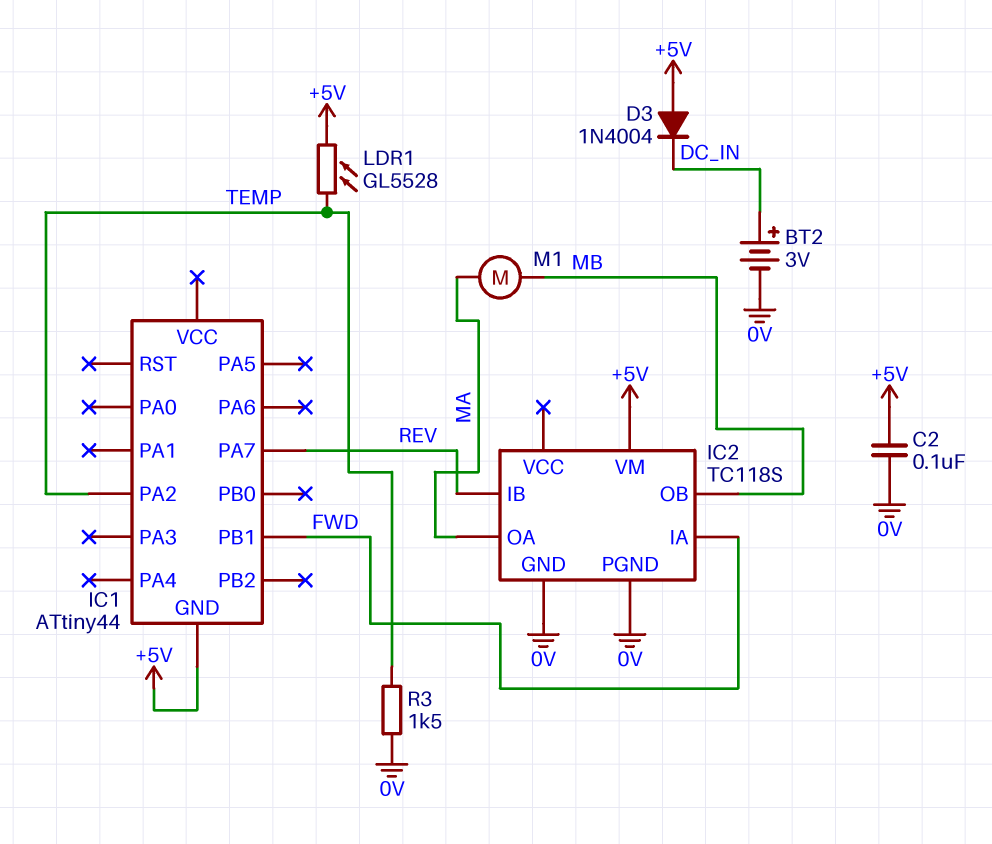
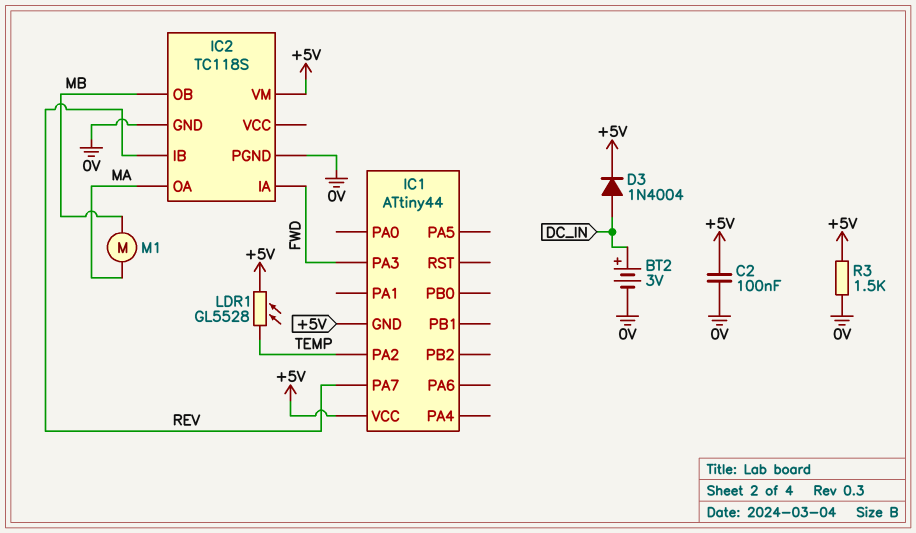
D3: diode 1N4004 (A +5V, K DC_IN) -> diode 1N4004 (A DC_IN, K +5V)
IC1 pin PA3: none -> FWD
IC1 pin PB1: FWD -> none
IC1 pin VCC: none -> +5V
R3: 1.5k (0V, TEMP) -> 1.5k (+5V, 0V)

